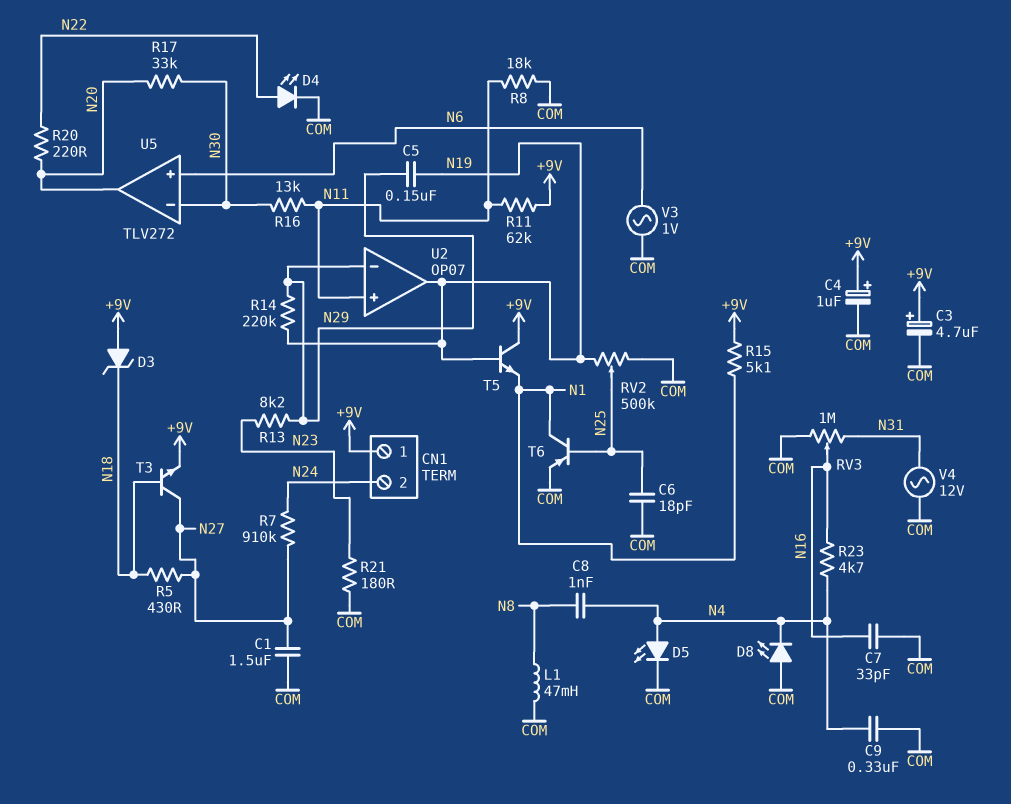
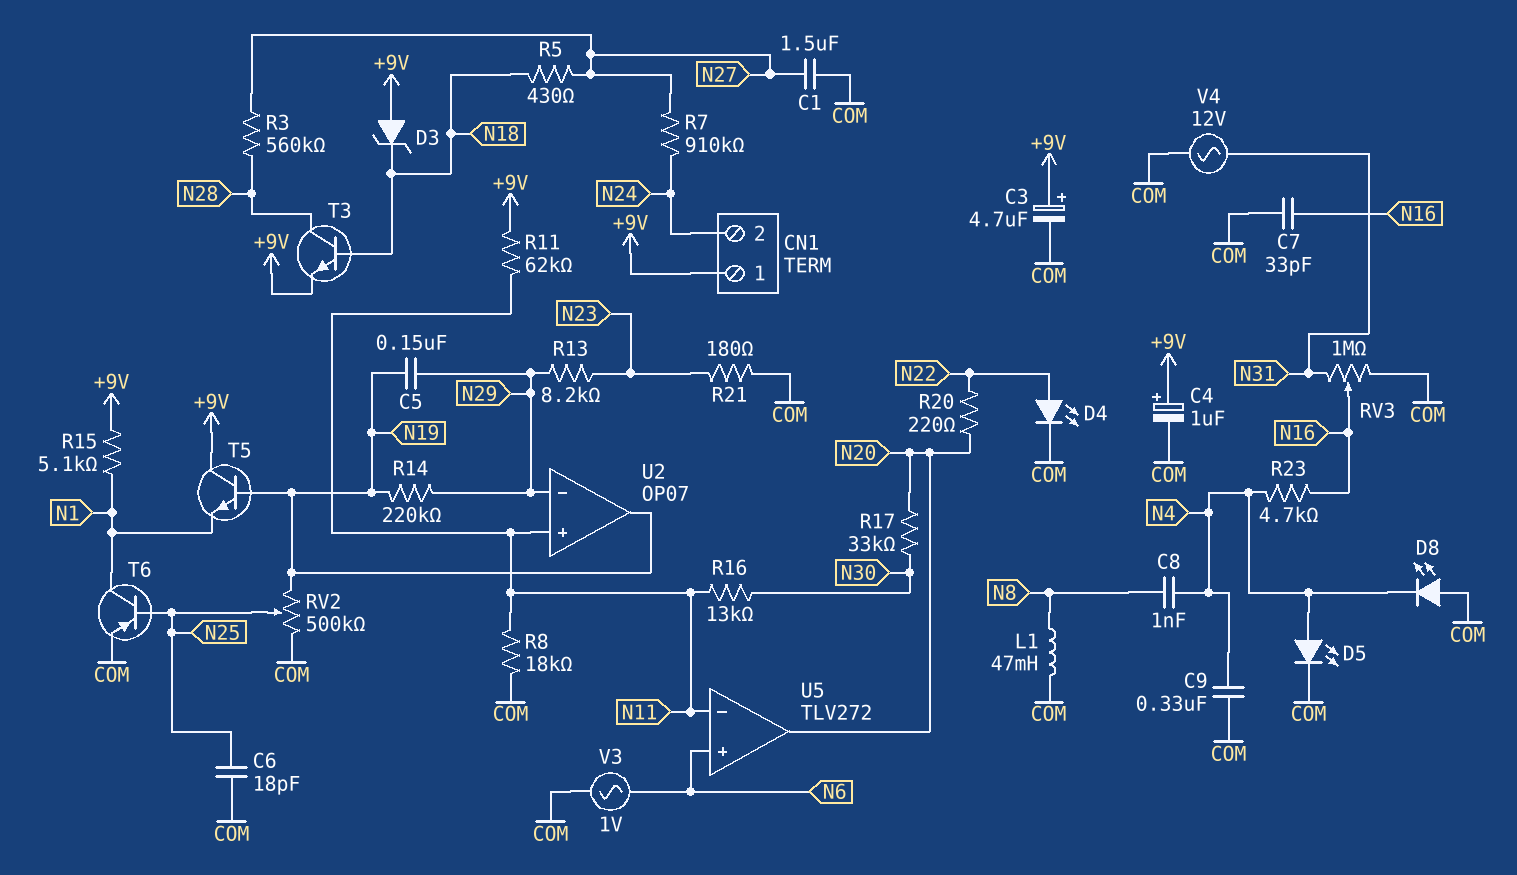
R3: none -> 560k (N27, N28)
T3: NPN (B N18, C N27, E +9V) -> NPN (B N18, C N28, E +9V)
U5 pin in-: N30 -> N11

